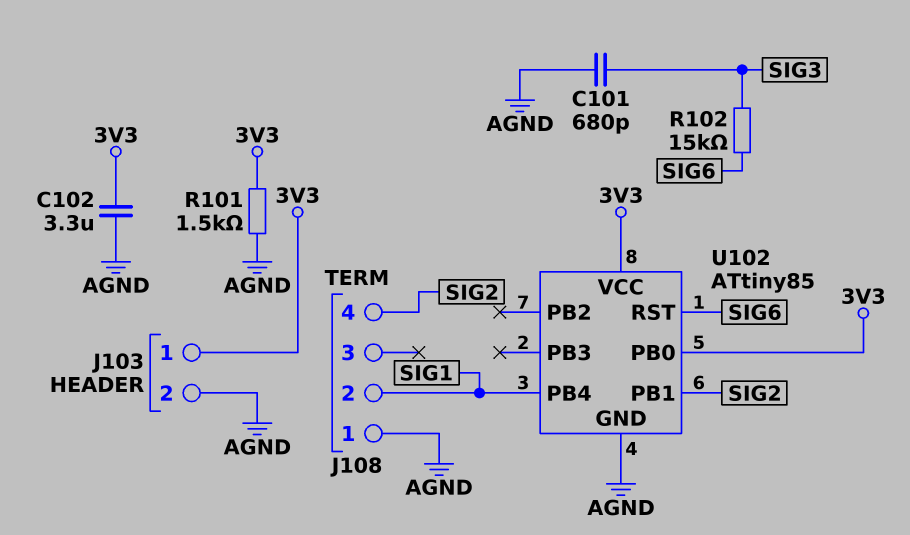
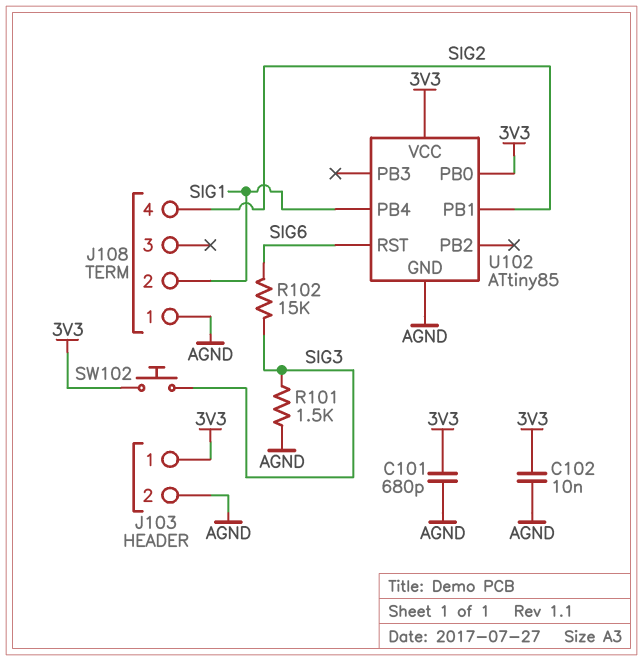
C101: 680pF (AGND, SIG3) -> 680pF (3V3, AGND)
C102: 3.3uF (3V3, AGND) -> 10nF (3V3, AGND)
R101: 1.5k (3V3, AGND) -> 1.5k (AGND, SIG3)
SW102: none -> button (3V3, SIG3)

